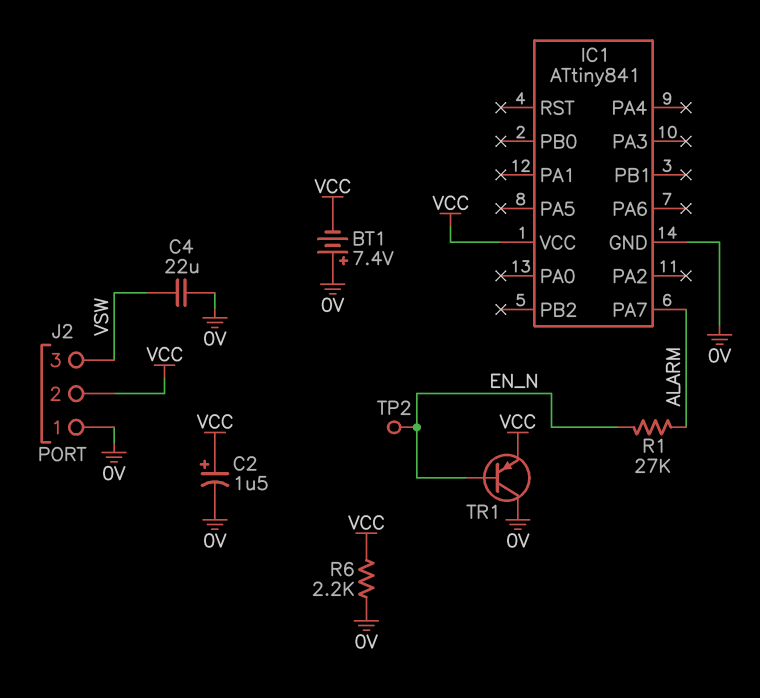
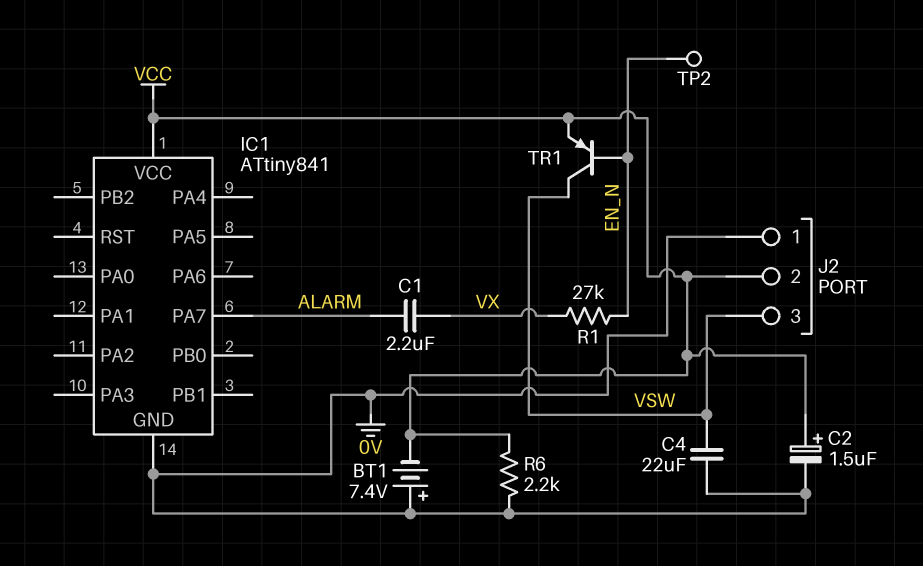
C1: none -> 2.2uF (ALARM, VX)
R1: 27k (ALARM, EN_N) -> 27k (EN_N, VX)
TR1: PNP (B EN_N, C 0V, E VCC) -> PNP (B EN_N, C VSW, E VCC)

